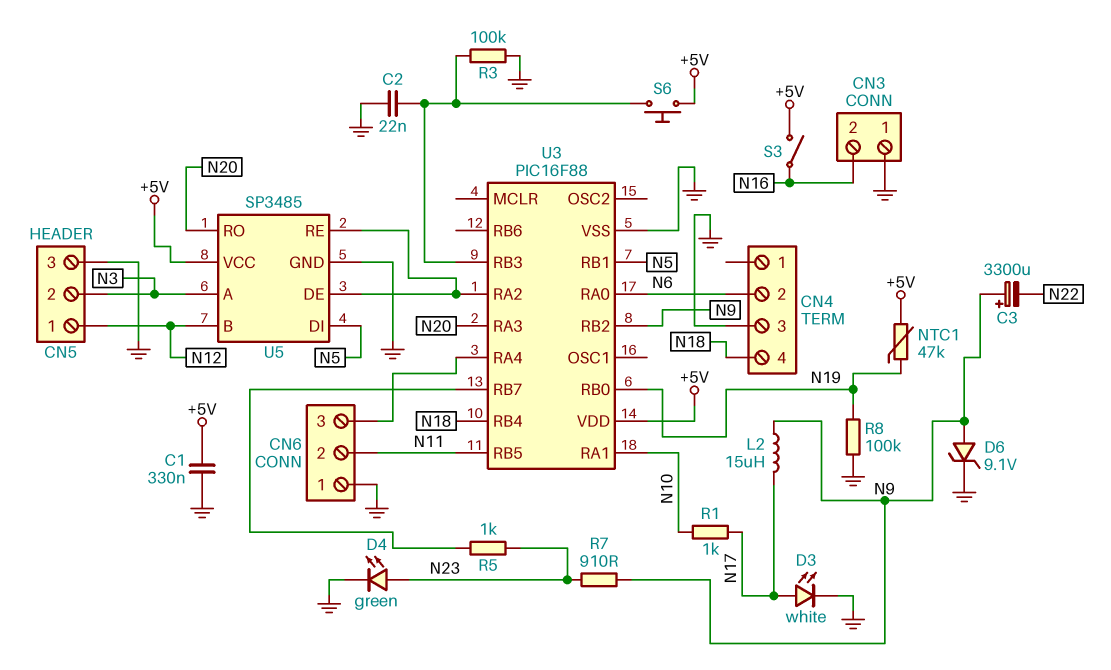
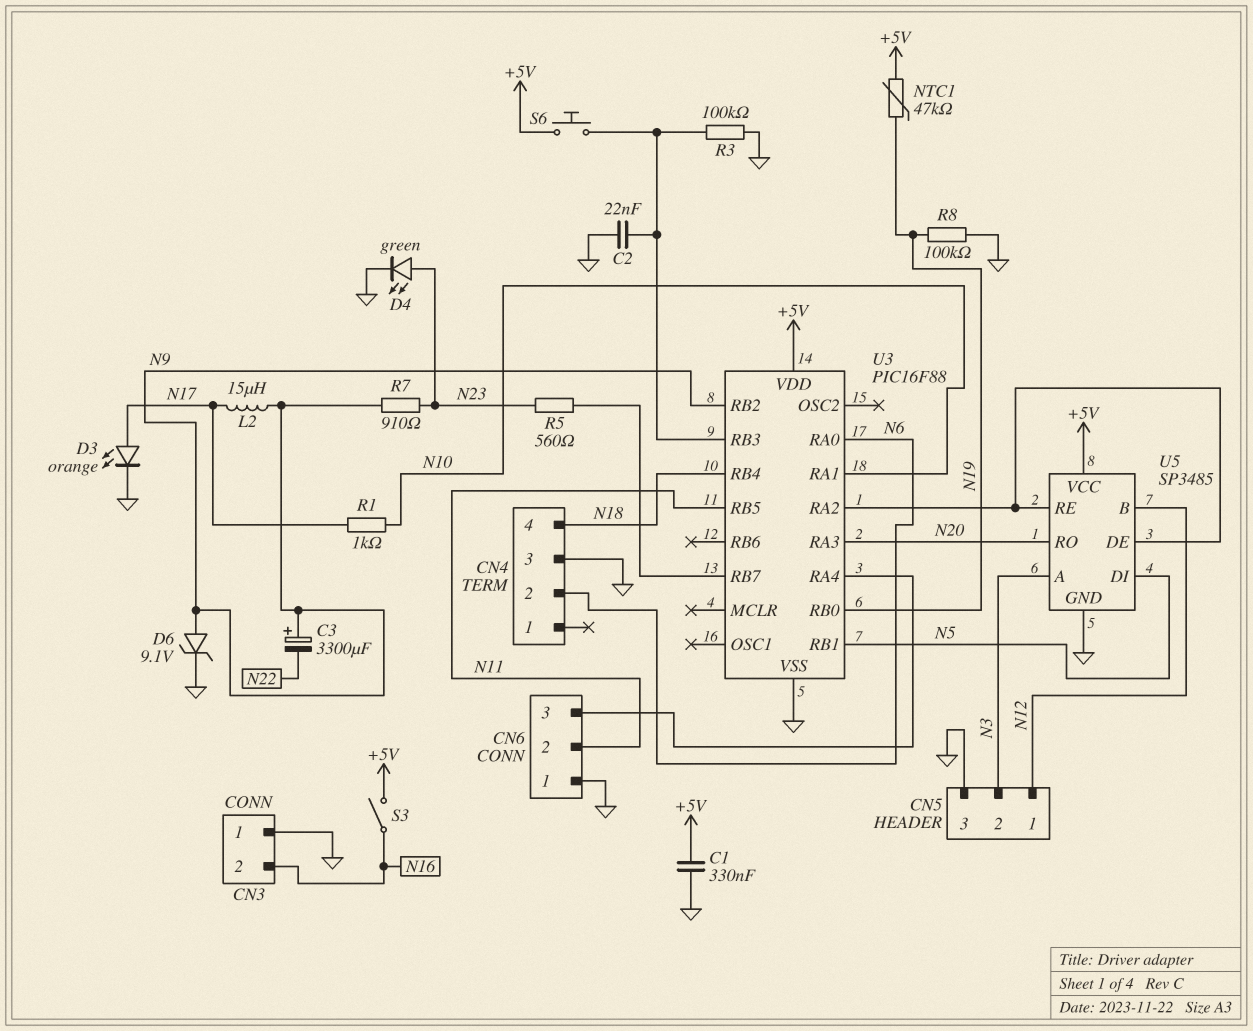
D3: LED white (A N17, K GND) -> LED orange (A N17, K GND)
R5: 1k (N23, U3/RB7) -> 560 (N23, U3/RB7)

